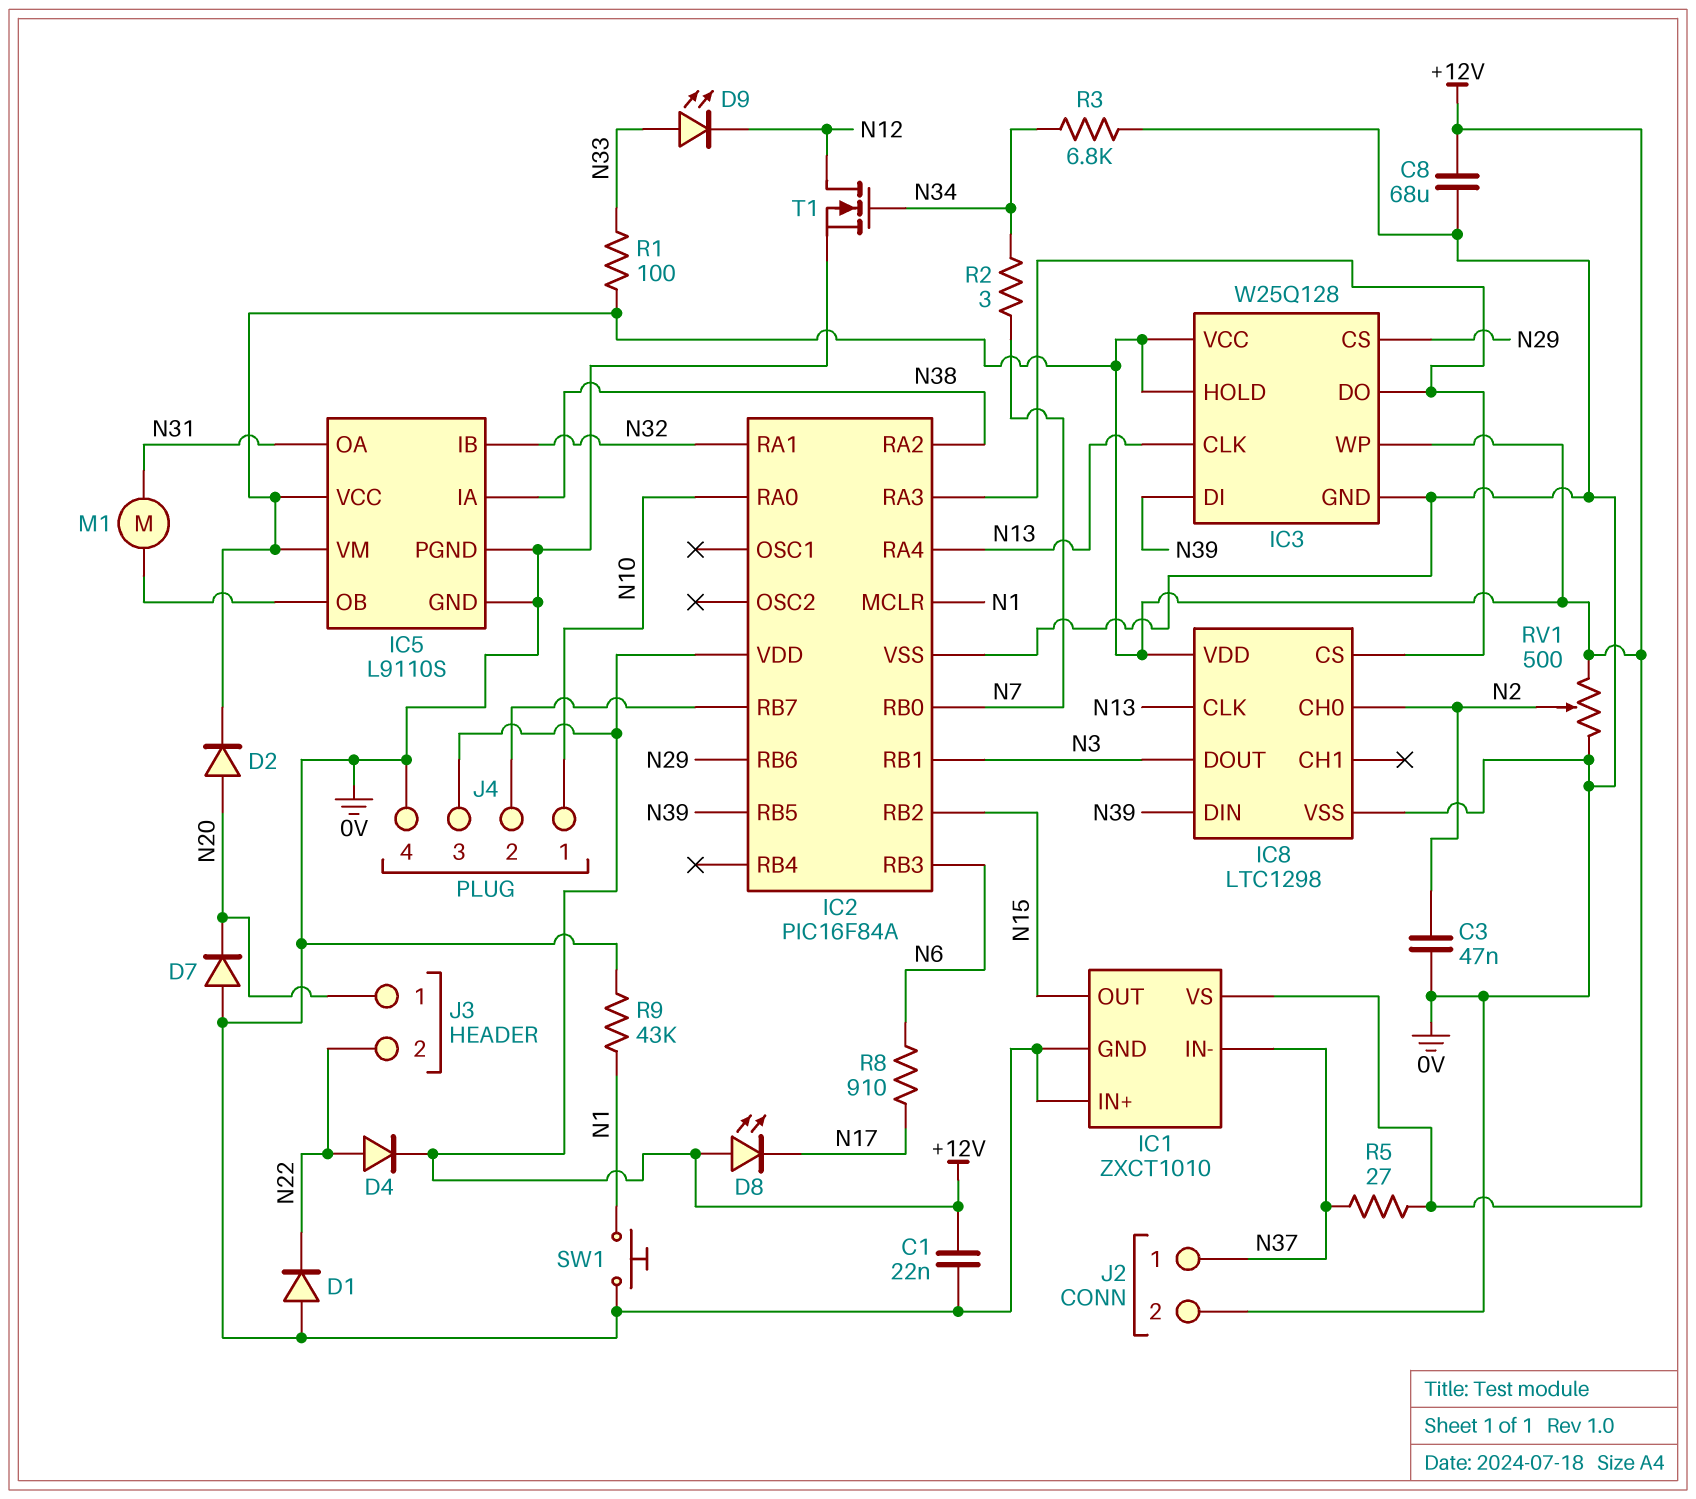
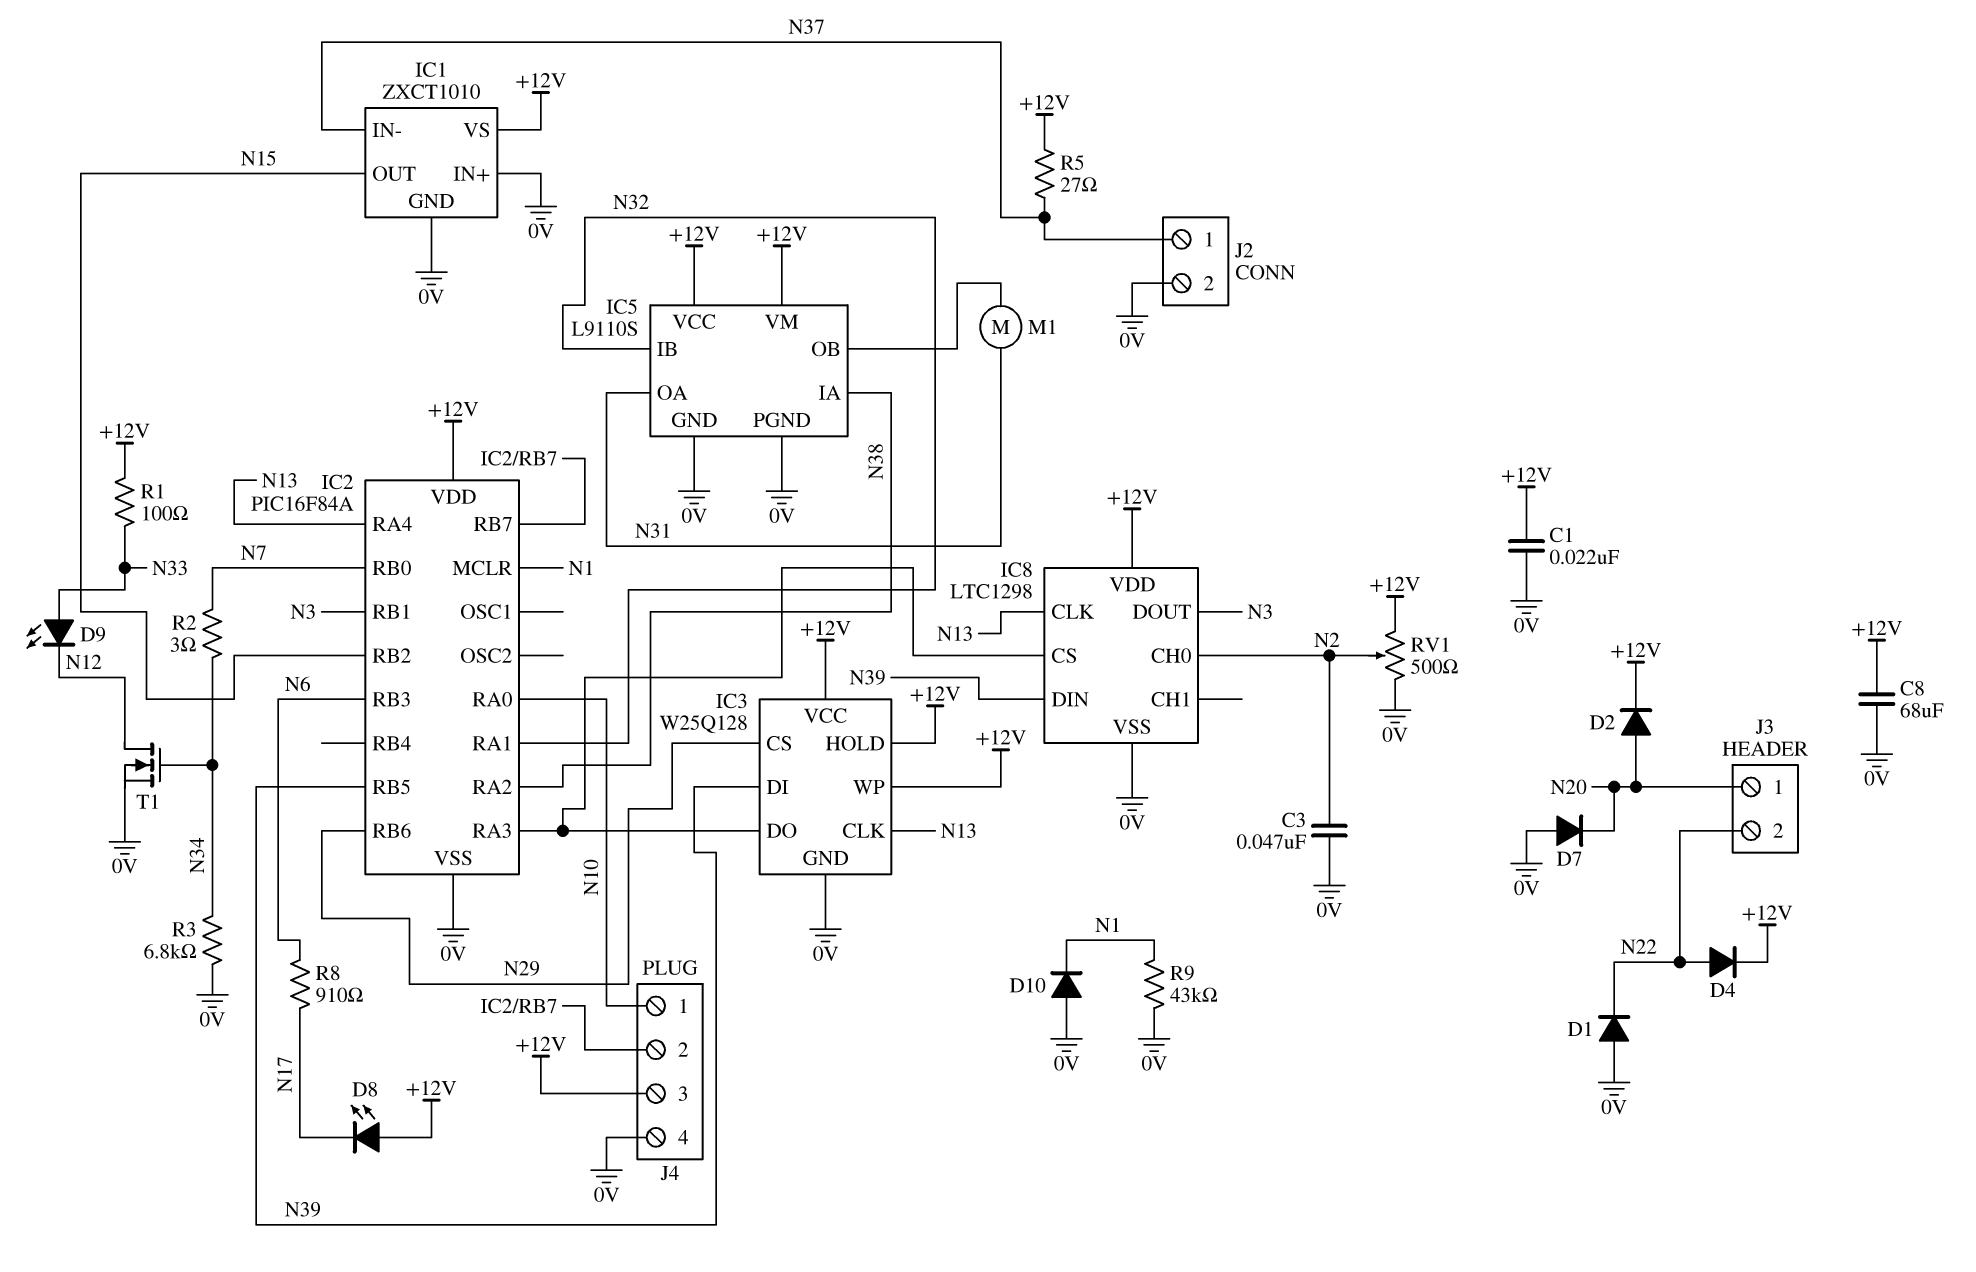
D10: none -> diode (A 0V, K N1)
SW1: button (0V, N1) -> none

